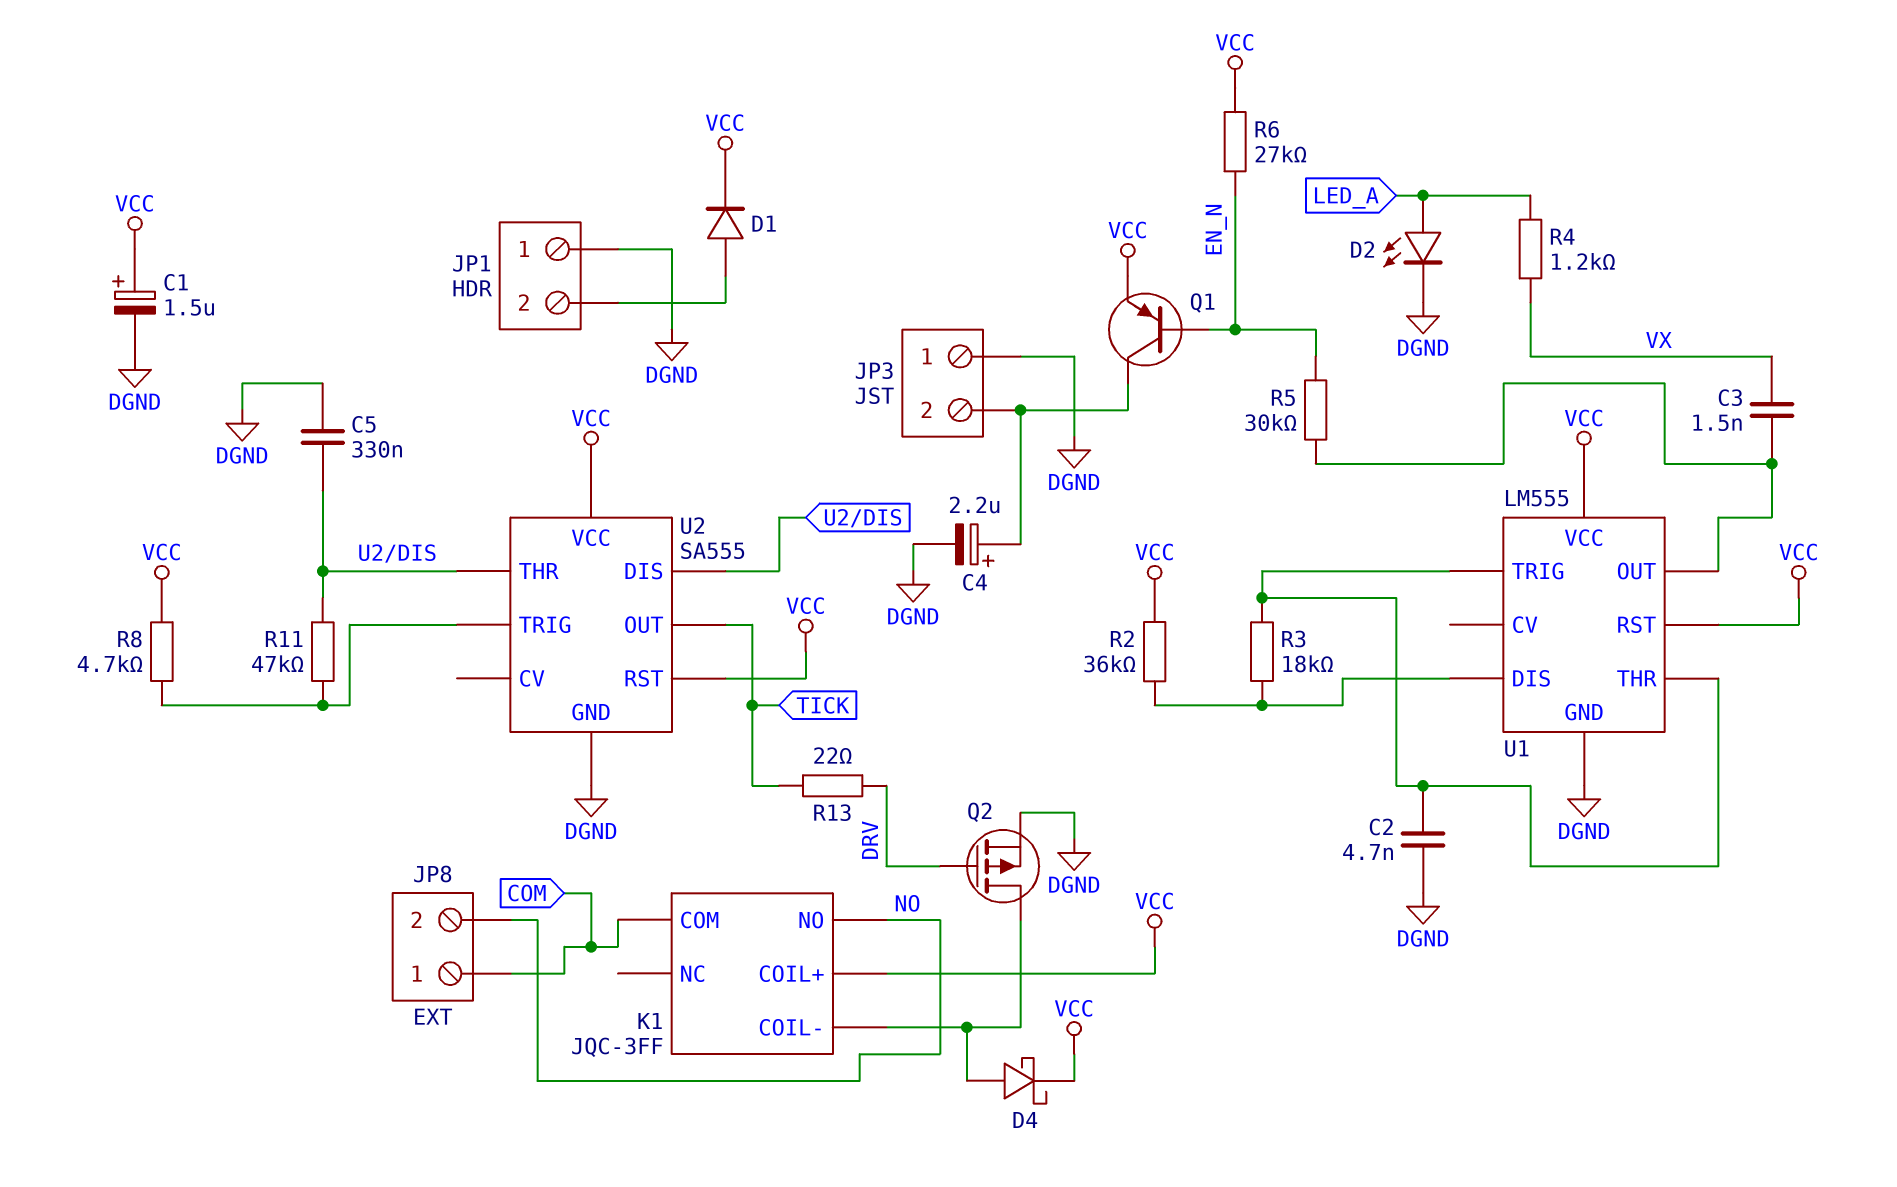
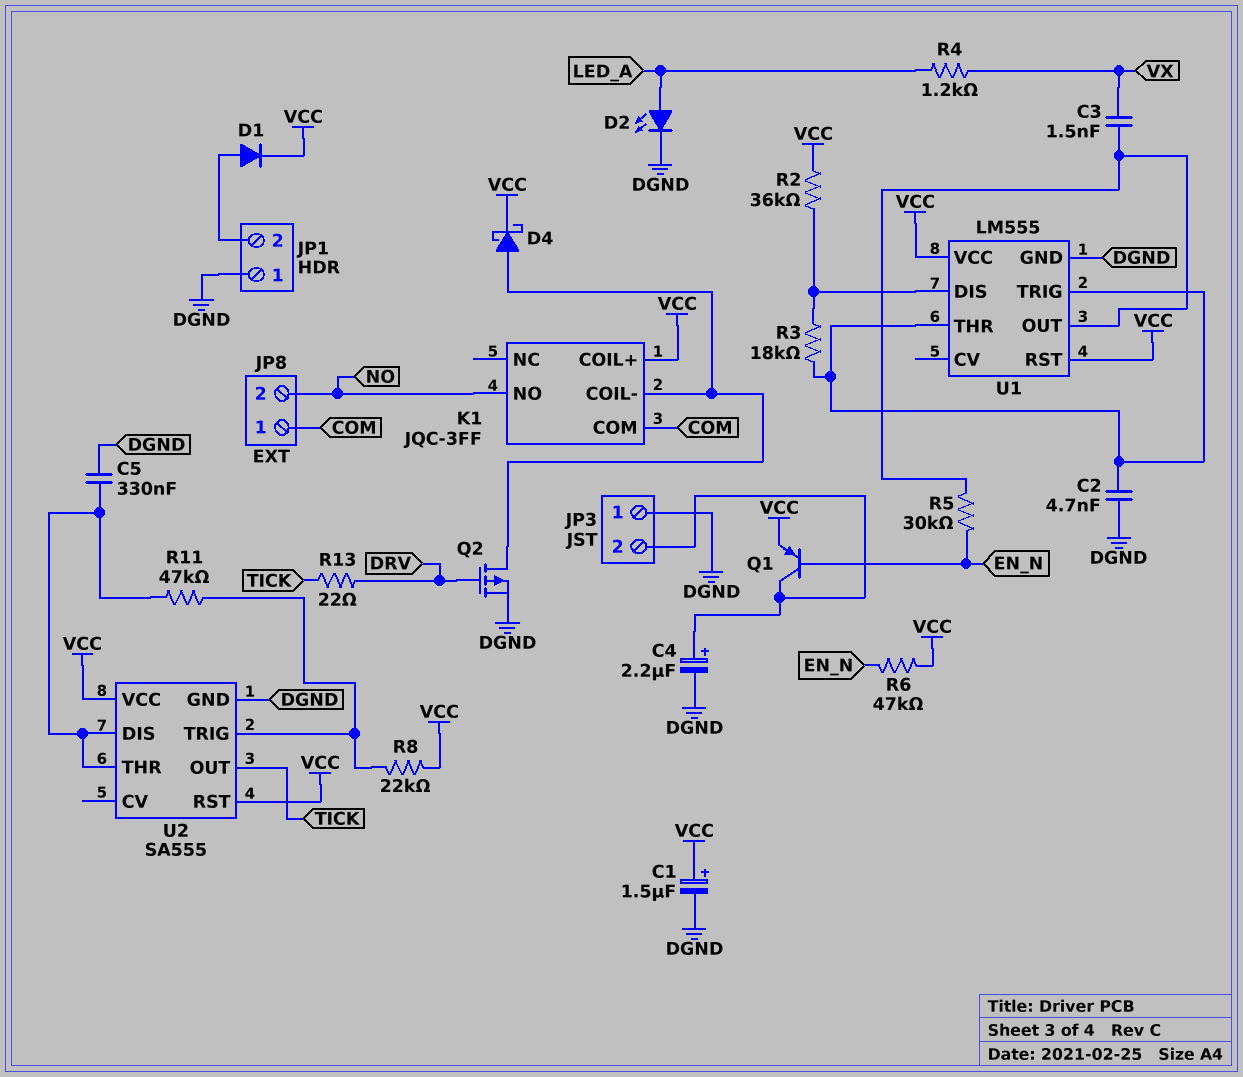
R6: 27k (EN_N, VCC) -> 47k (EN_N, VCC)
R8: 4.7k (U2/TRIG, VCC) -> 22k (U2/TRIG, VCC)

